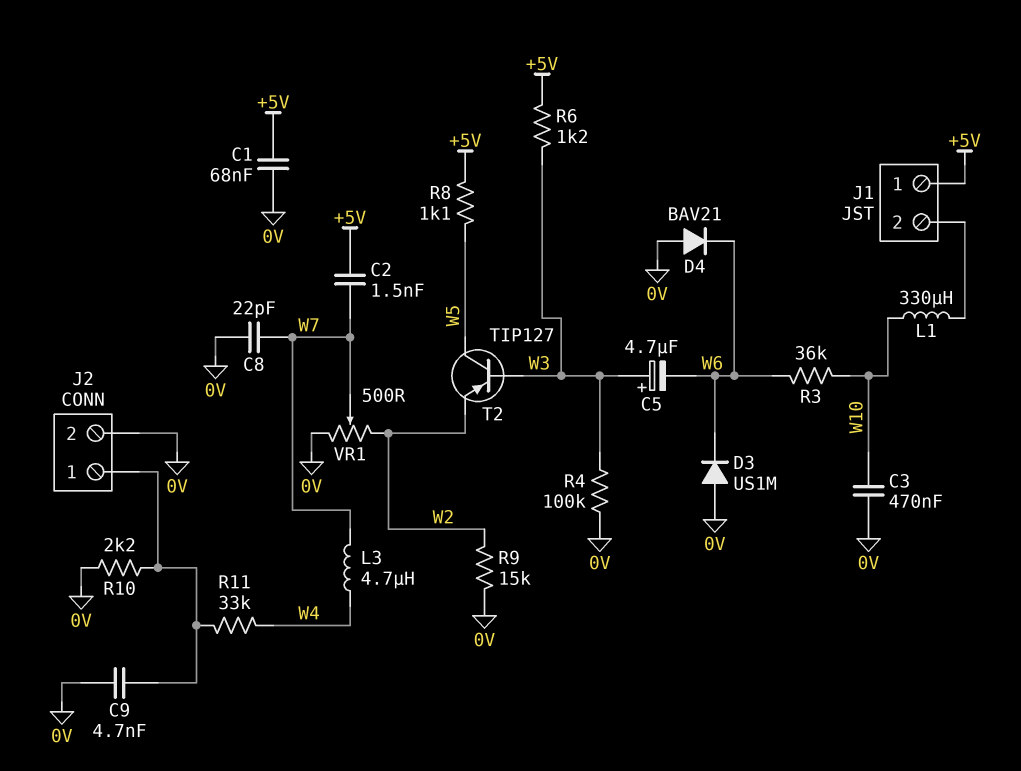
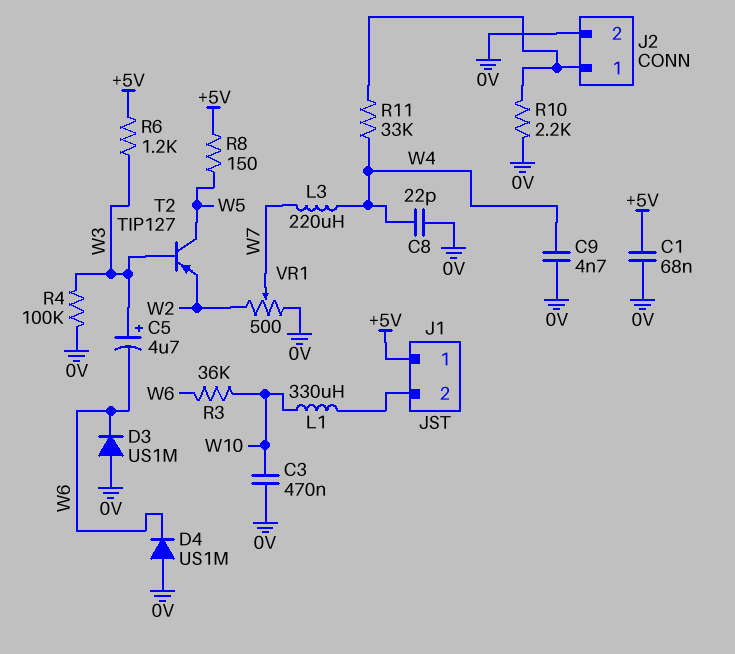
C2: 1.5nF (+5V, W7) -> none
C8: 22pF (0V, W7) -> 22pF (0V, W4)
C9: 4.7nF (0V, J2/1) -> 4.7nF (0V, W4)
D4: diode BAV21 (A 0V, K W6) -> diode US1M (A 0V, K W6)
L3: 4.7uH (W4, W7) -> 220uH (W4, W7)
R8: 1.1k (+5V, W5) -> 150 (+5V, W5)
R9: 15k (0V, W2) -> none

